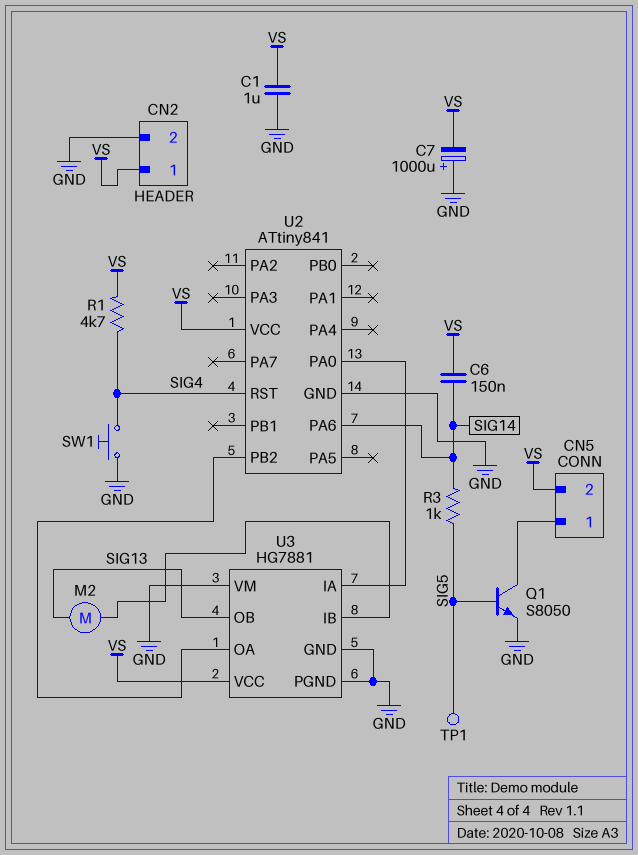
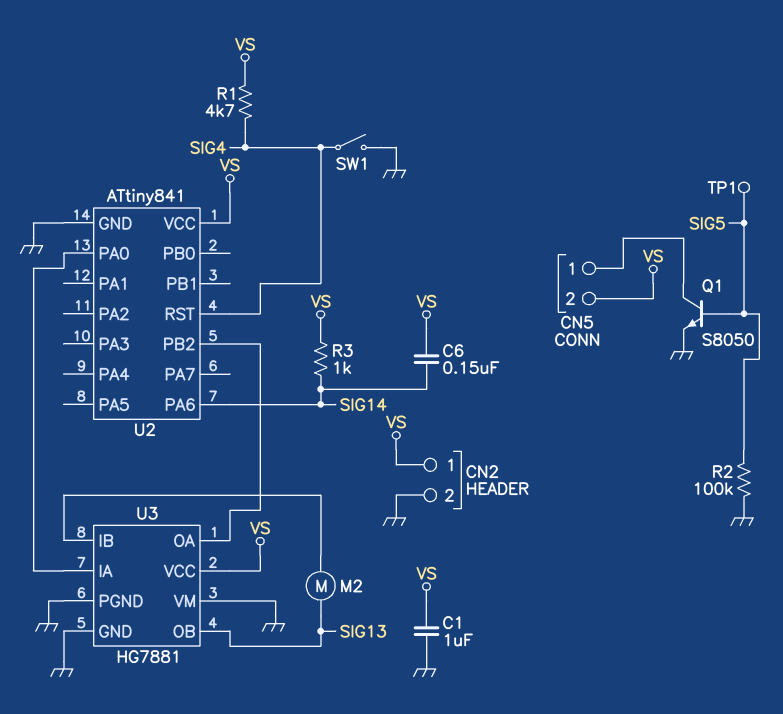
C7: 1000uF (plus GND, minus VS) -> none
R2: none -> 100k (GND, SIG5)
R3: 1k (SIG5, SIG14) -> 1k (SIG14, VS)
SW1: button (GND, SIG4) -> switch (GND, SIG4)

